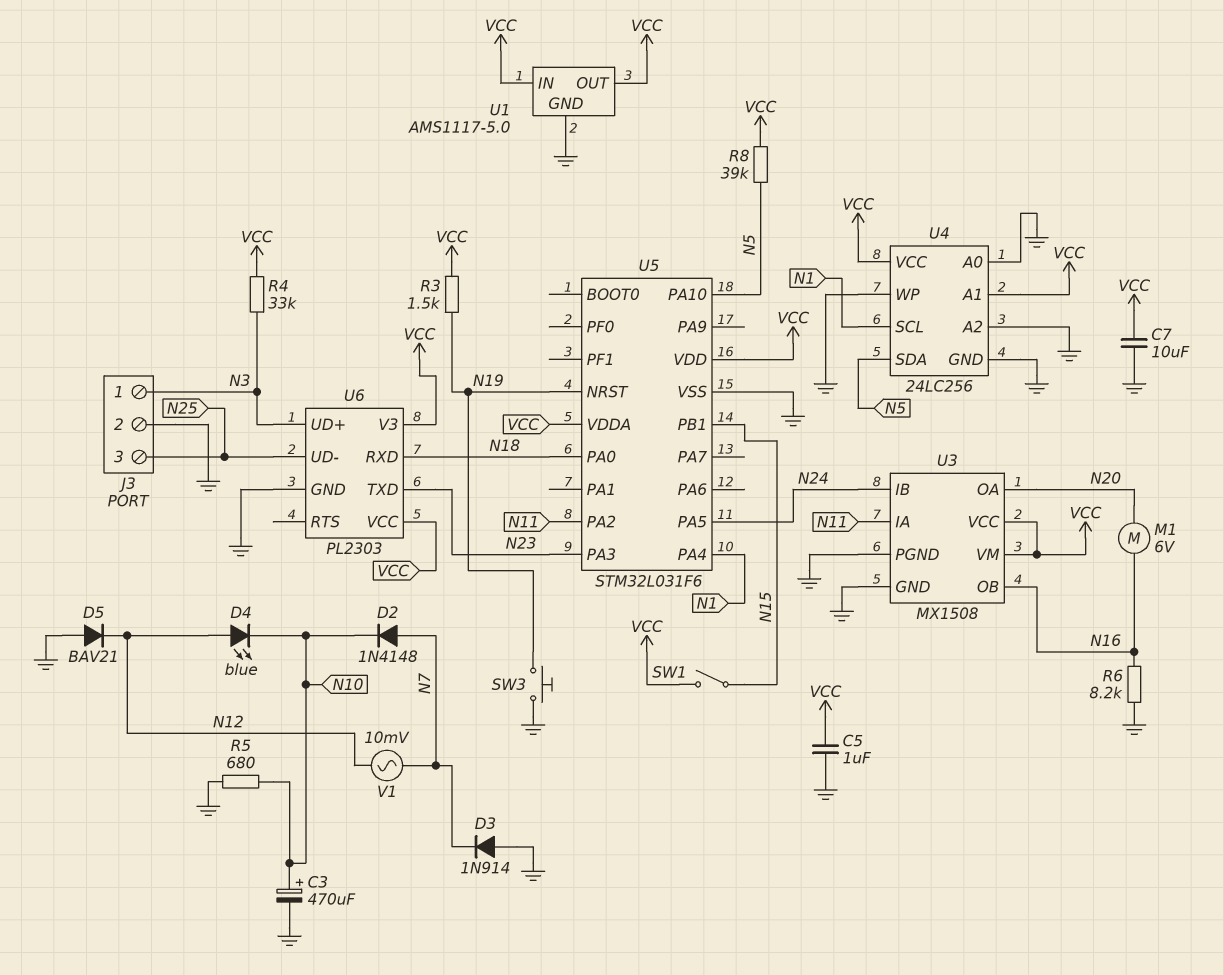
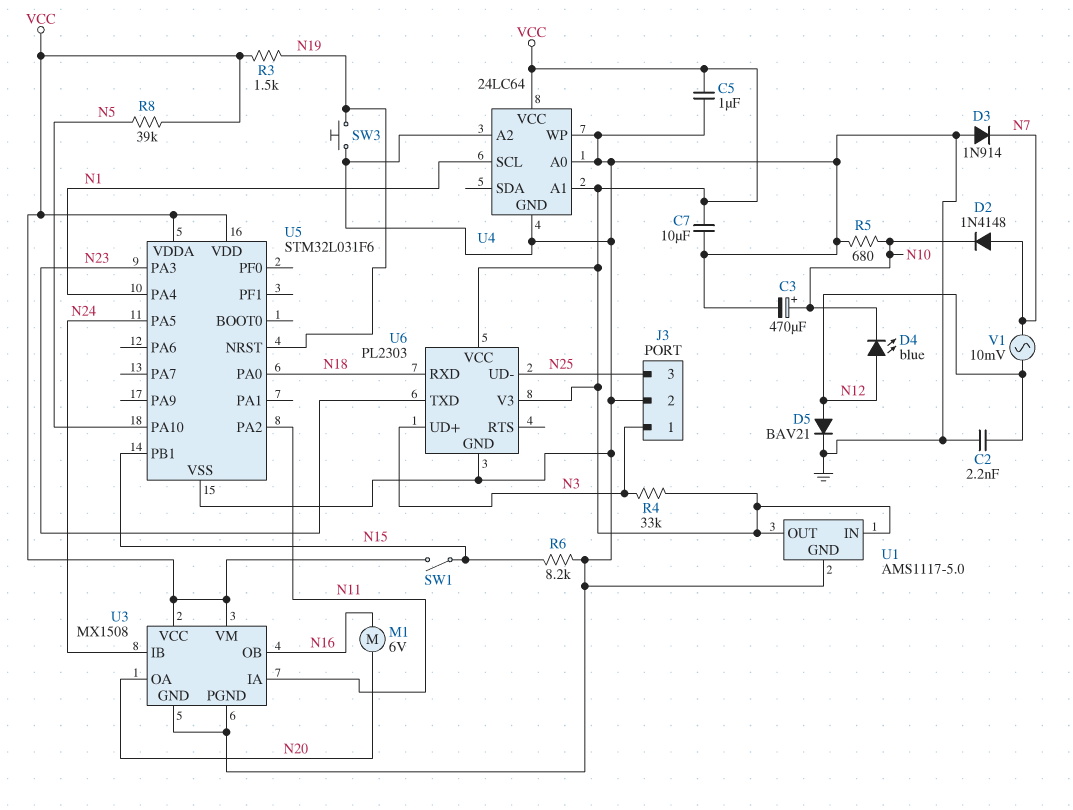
C2: none -> 2.2nF (GND, N12)
D5: diode BAV21 (A GND, K N12) -> diode BAV21 (A N12, K GND)
R6: 8.2k (GND, N16) -> 8.2k (GND, N15)
U4: 24LC256 -> 24LC64
U4 pin SDA: N5 -> none

